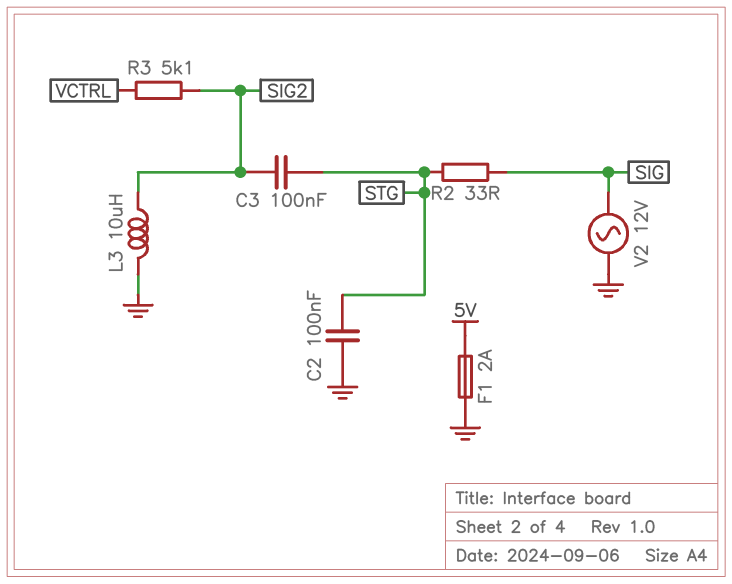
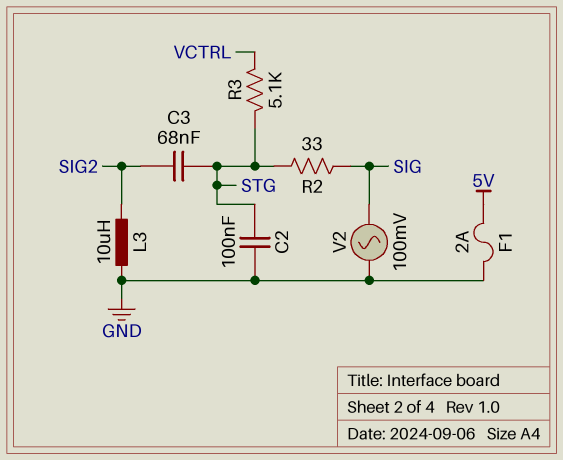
C3: 100nF (SIG2, STG) -> 68nF (SIG2, STG)
R3: 5.1k (SIG2, VCTRL) -> 5.1k (STG, VCTRL)
V2: AC 12V (GND, SIG) -> AC 100mV (GND, SIG)

